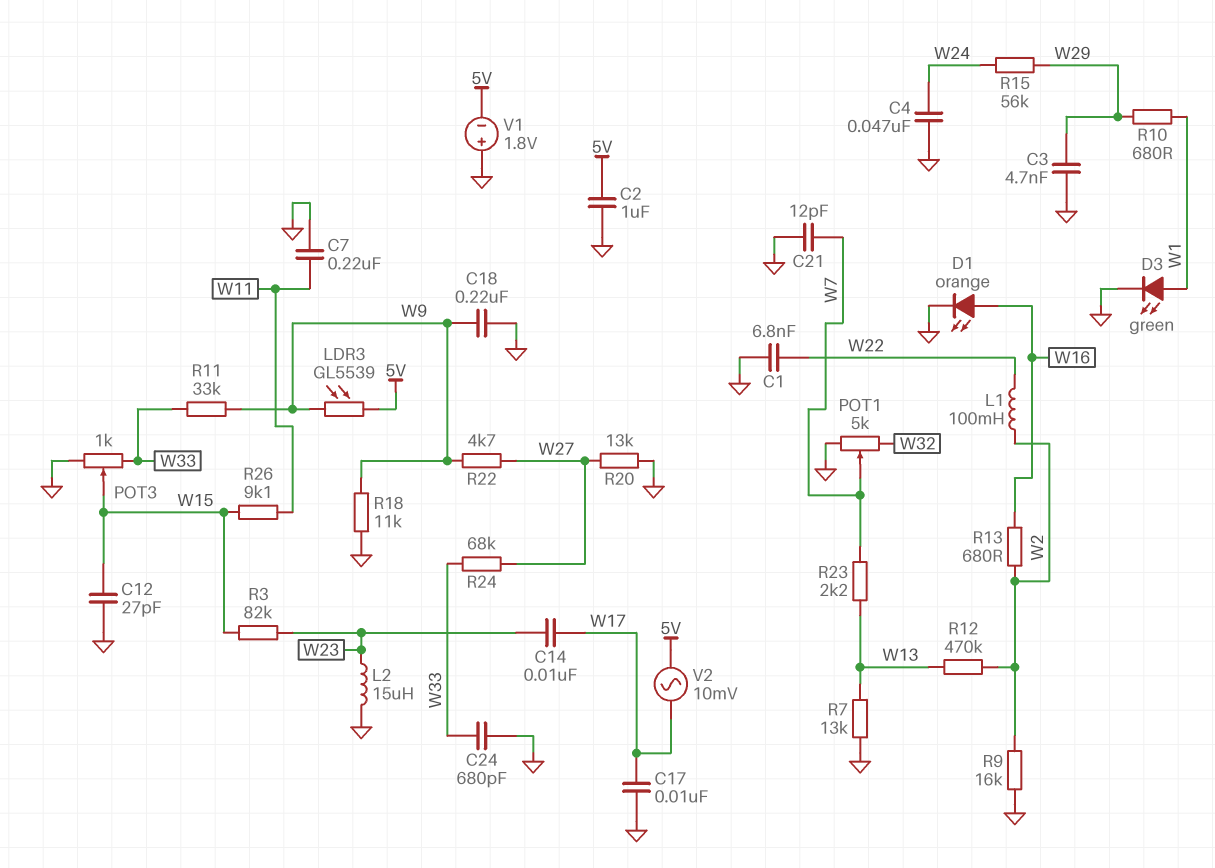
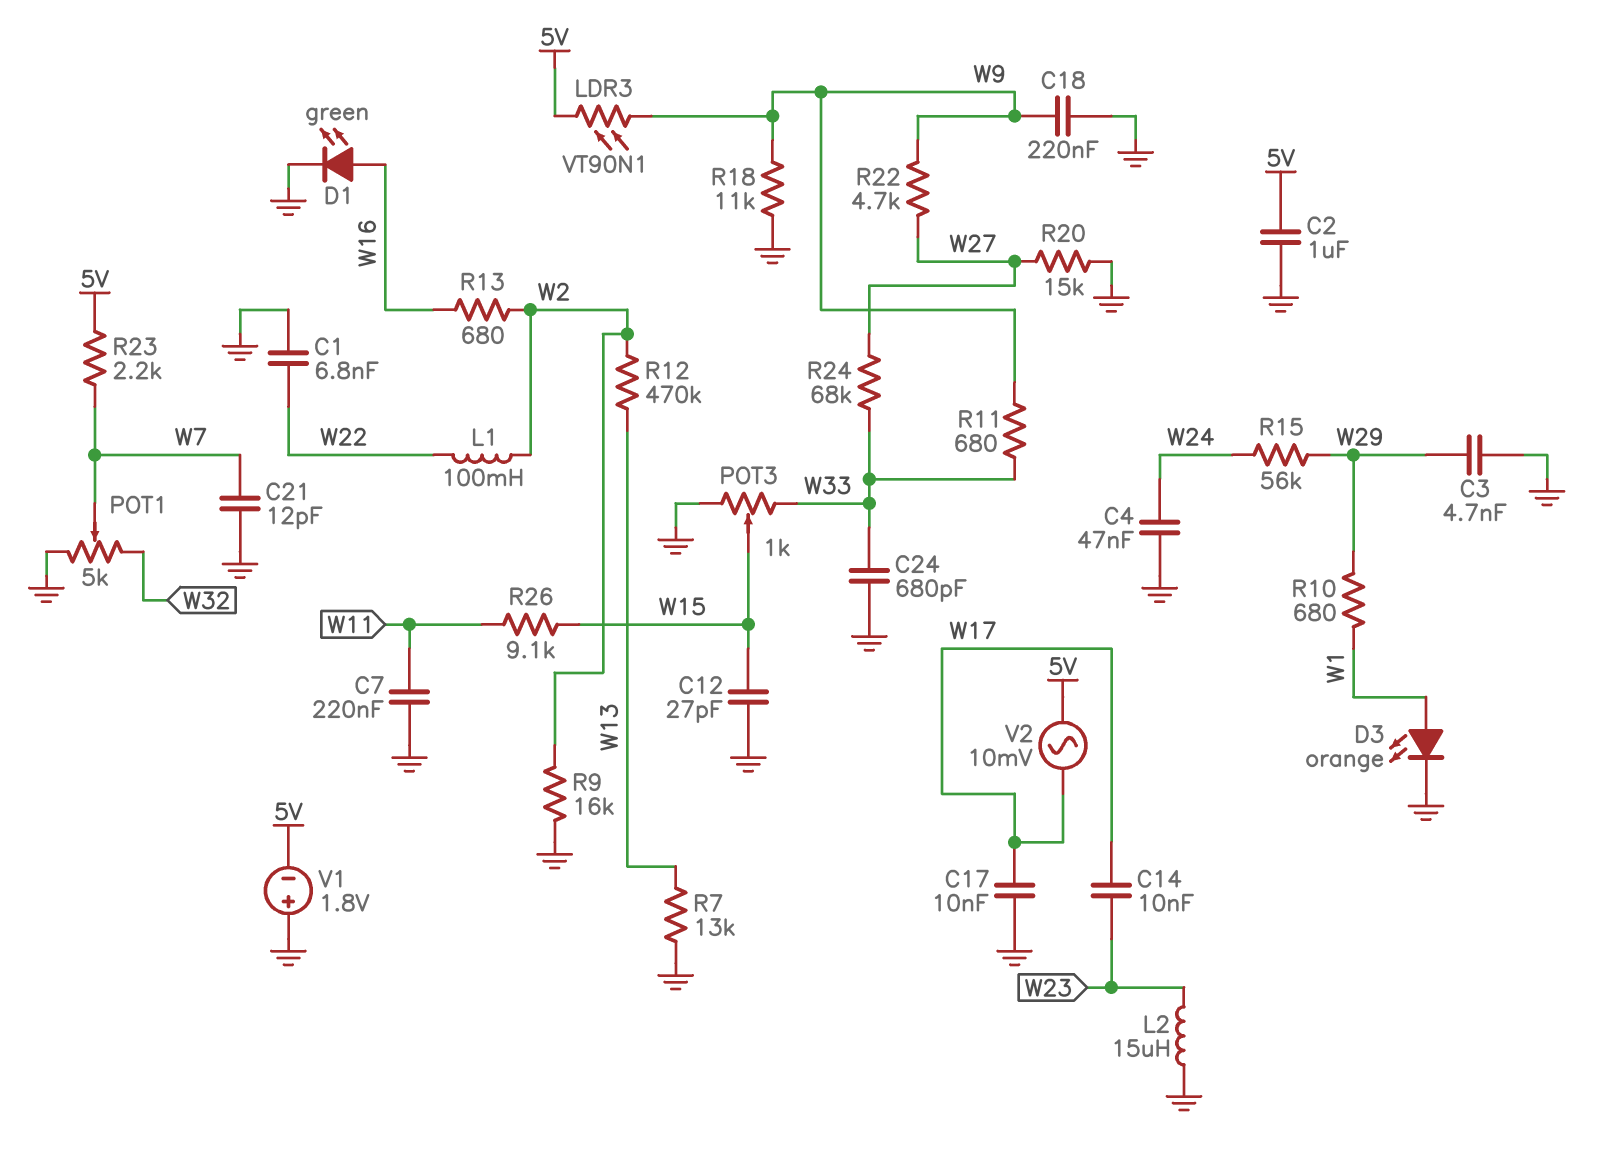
D1: LED orange (A W16, K GND) -> LED green (A W16, K GND)
D3: LED green (A W1, K GND) -> LED orange (A W1, K GND)
LDR3: GL5539 (5V, W9) -> VT90N1 (5V, W9)
R3: 82k (W15, W23) -> none
R11: 33k (W9, W33) -> 680 (W9, W33)
R20: 13k (GND, W27) -> 15k (GND, W27)
R23: 2.2k (W7, W13) -> 2.2k (5V, W7)

